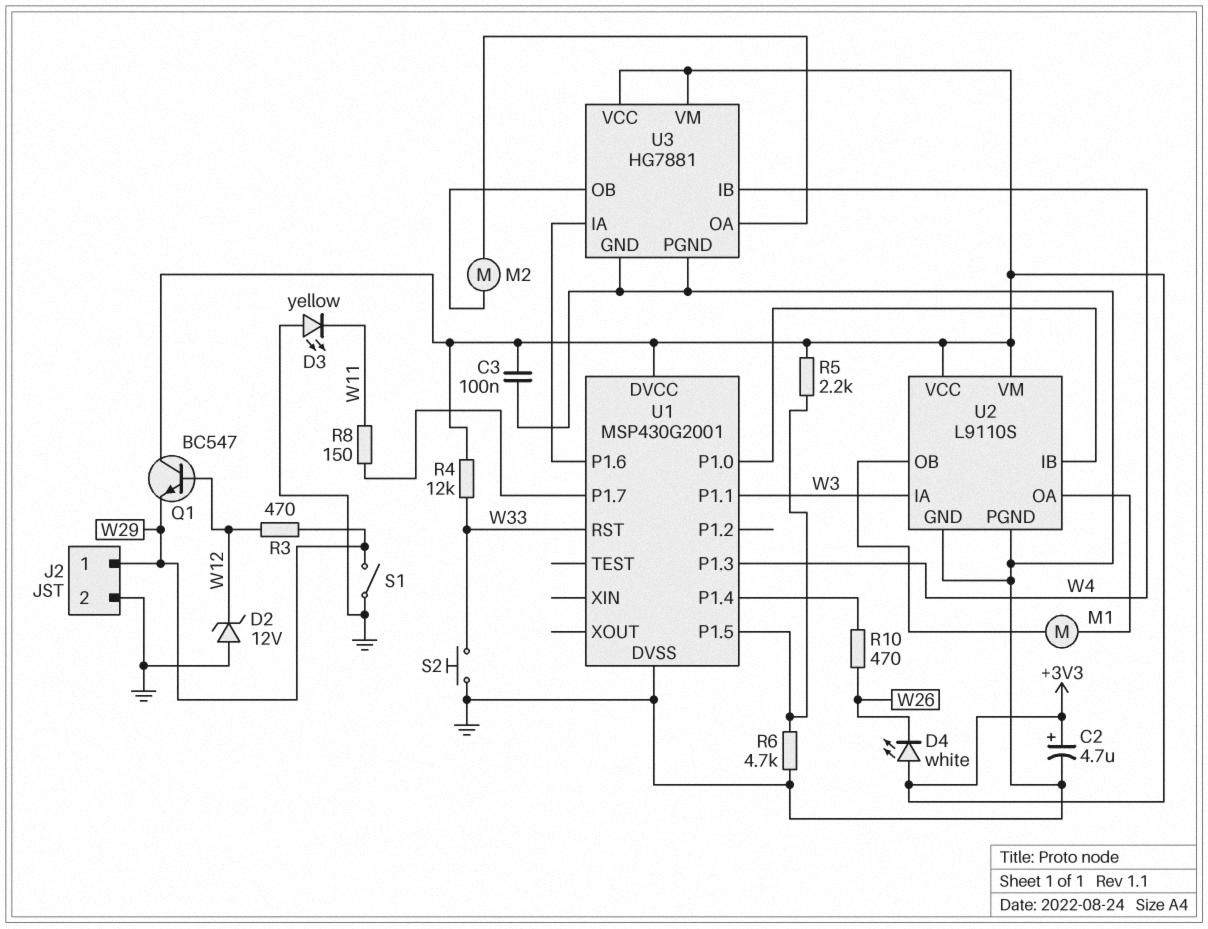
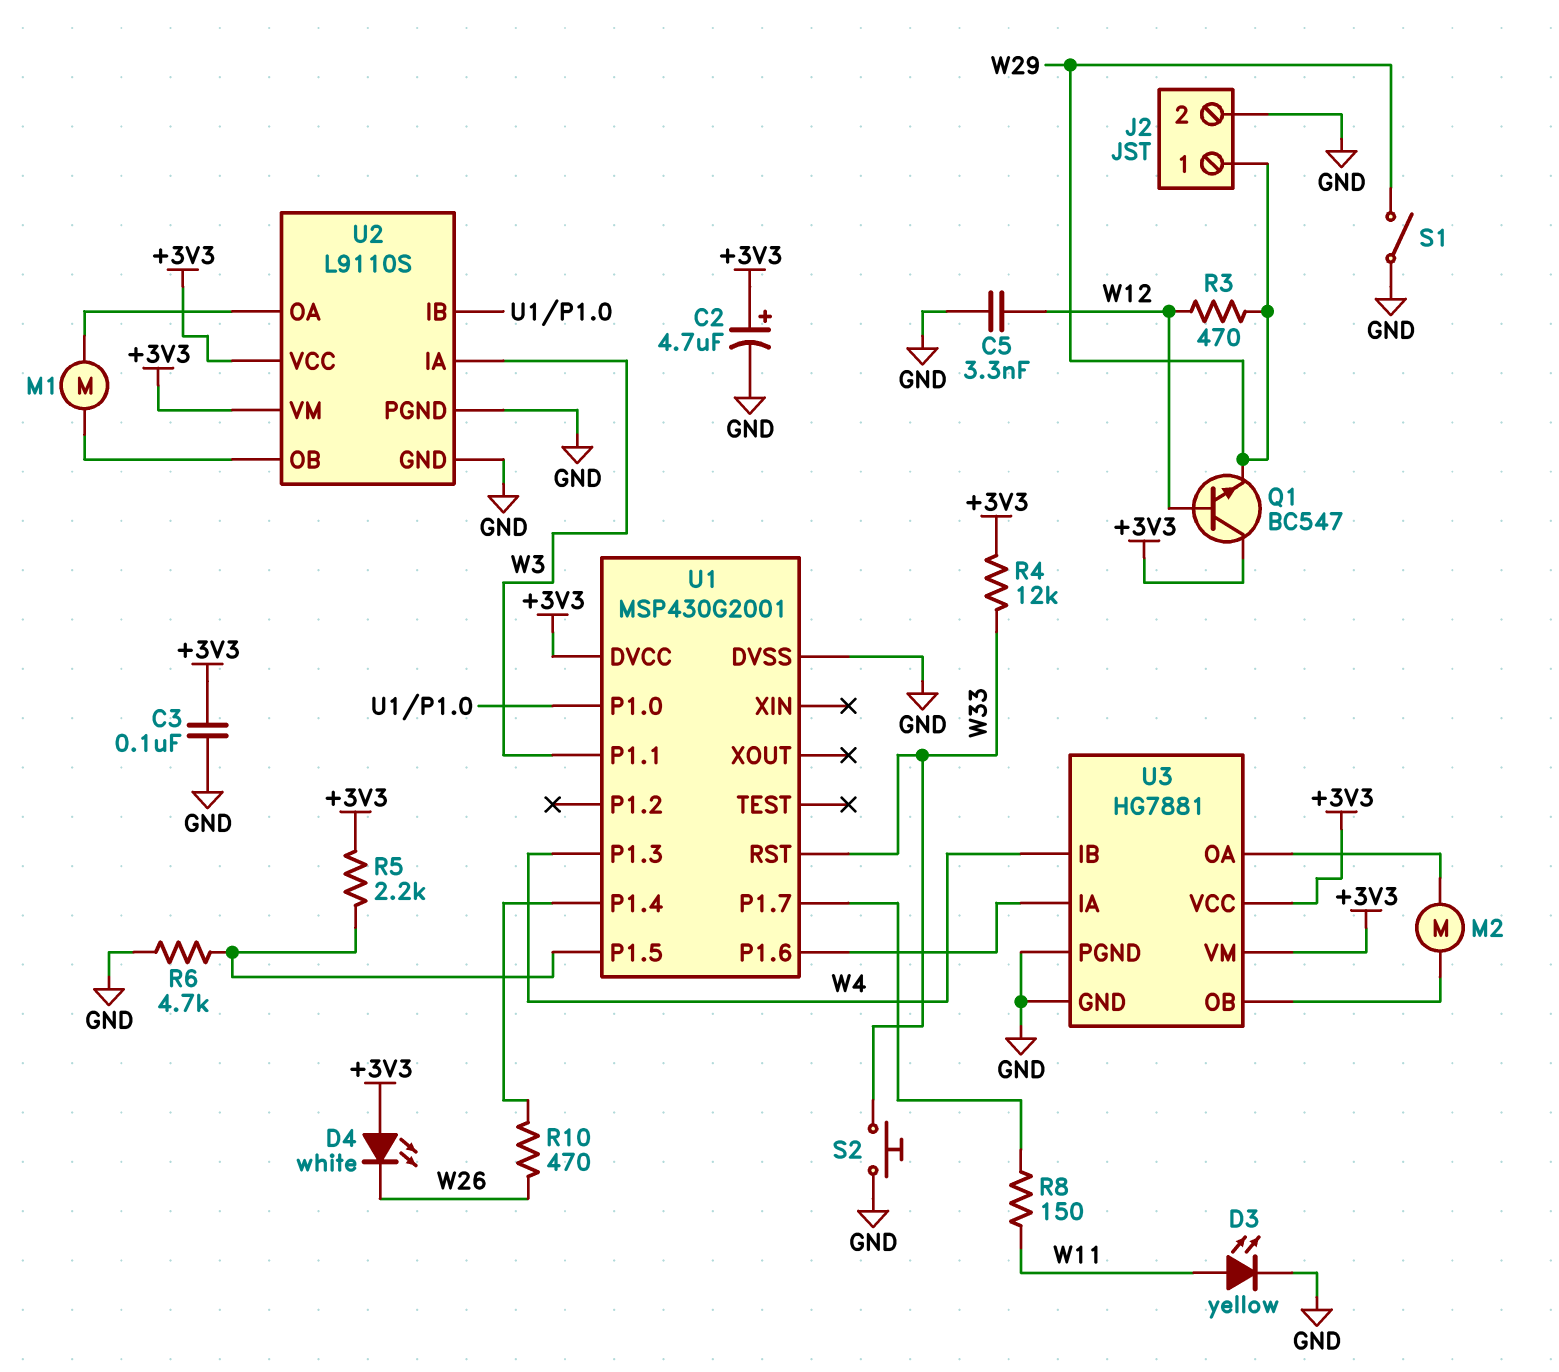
C5: none -> 3.3nF (GND, W12)
D2: zener 12V (A GND, K W12) -> none
D3: LED yellow (A GND, K W11) -> LED yellow (A W11, K GND)

